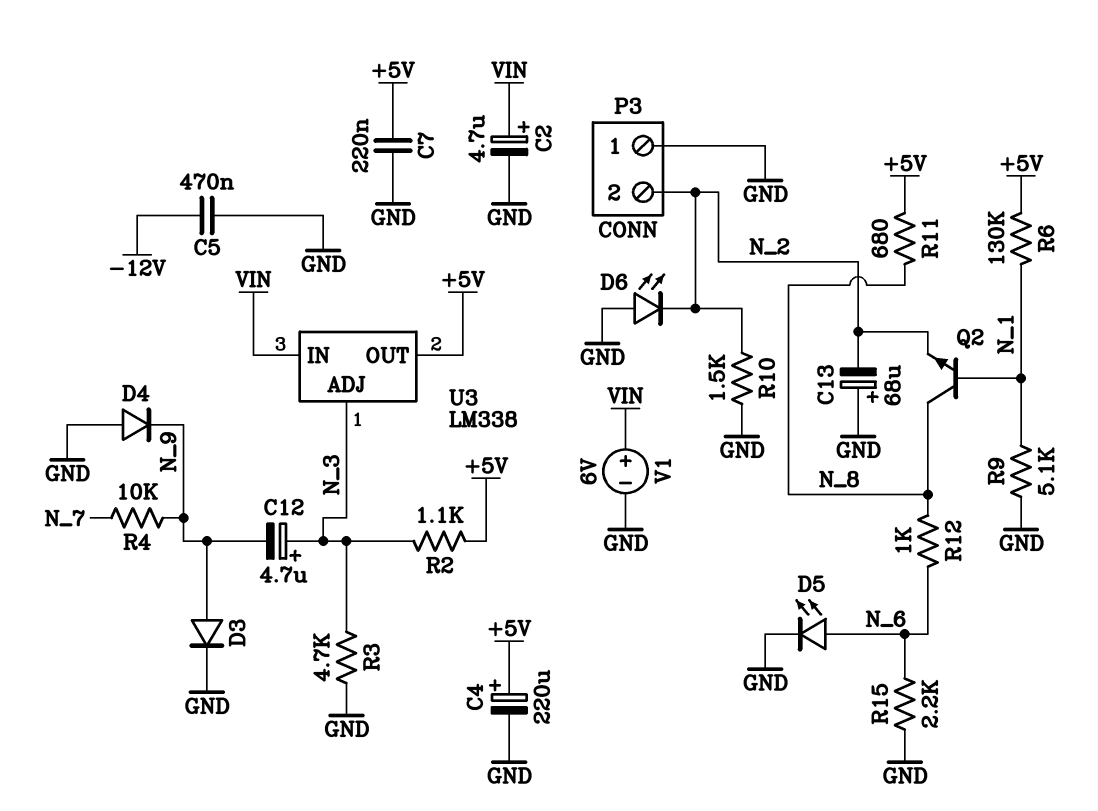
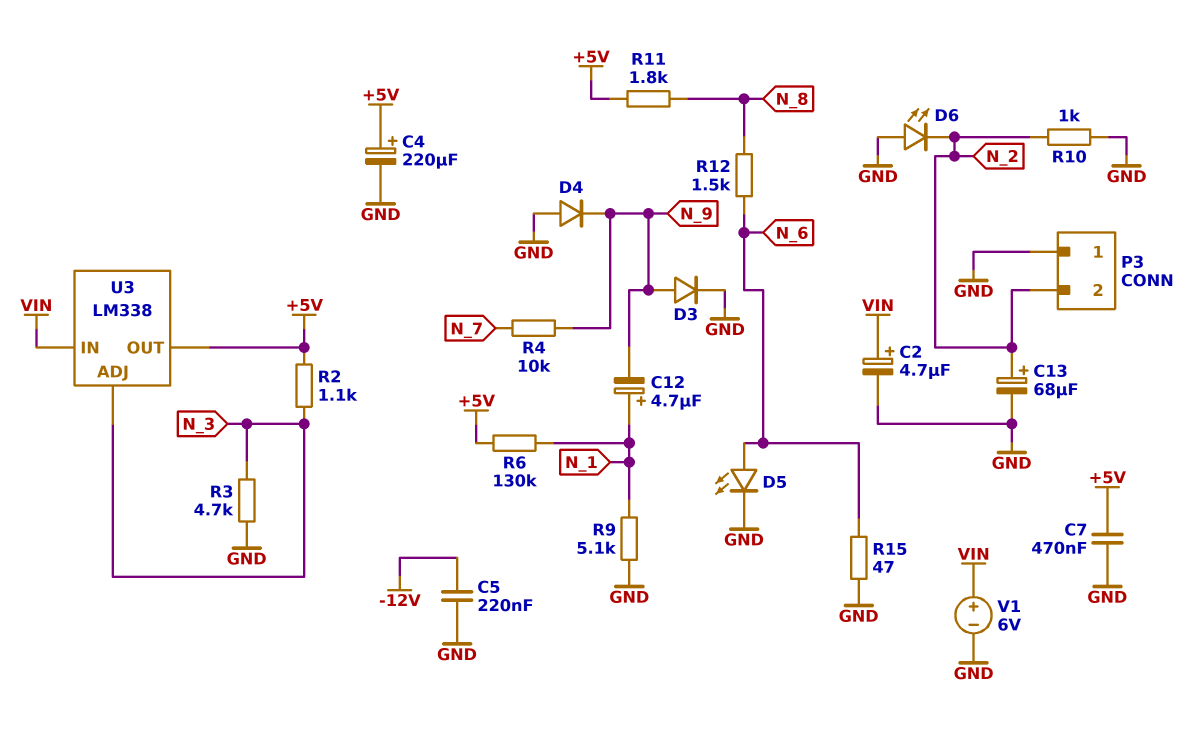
C5: 470nF (-12V, GND) -> 220nF (-12V, GND)
C7: 220nF (+5V, GND) -> 470nF (+5V, GND)
C12: 4.7uF (plus N_3, minus N_9) -> 4.7uF (plus N_1, minus N_9)
C13: 68uF (plus GND, minus N_2) -> 68uF (plus N_2, minus GND)
Q2: NPN (B N_1, C N_8, E N_2) -> none
R10: 1.5k (GND, N_2) -> 1k (GND, N_2)
R11: 680 (+5V, N_8) -> 1.8k (+5V, N_8)
R12: 1k (N_6, N_8) -> 1.5k (N_6, N_8)
R15: 2.2k (GND, N_6) -> 47 (GND, N_6)

